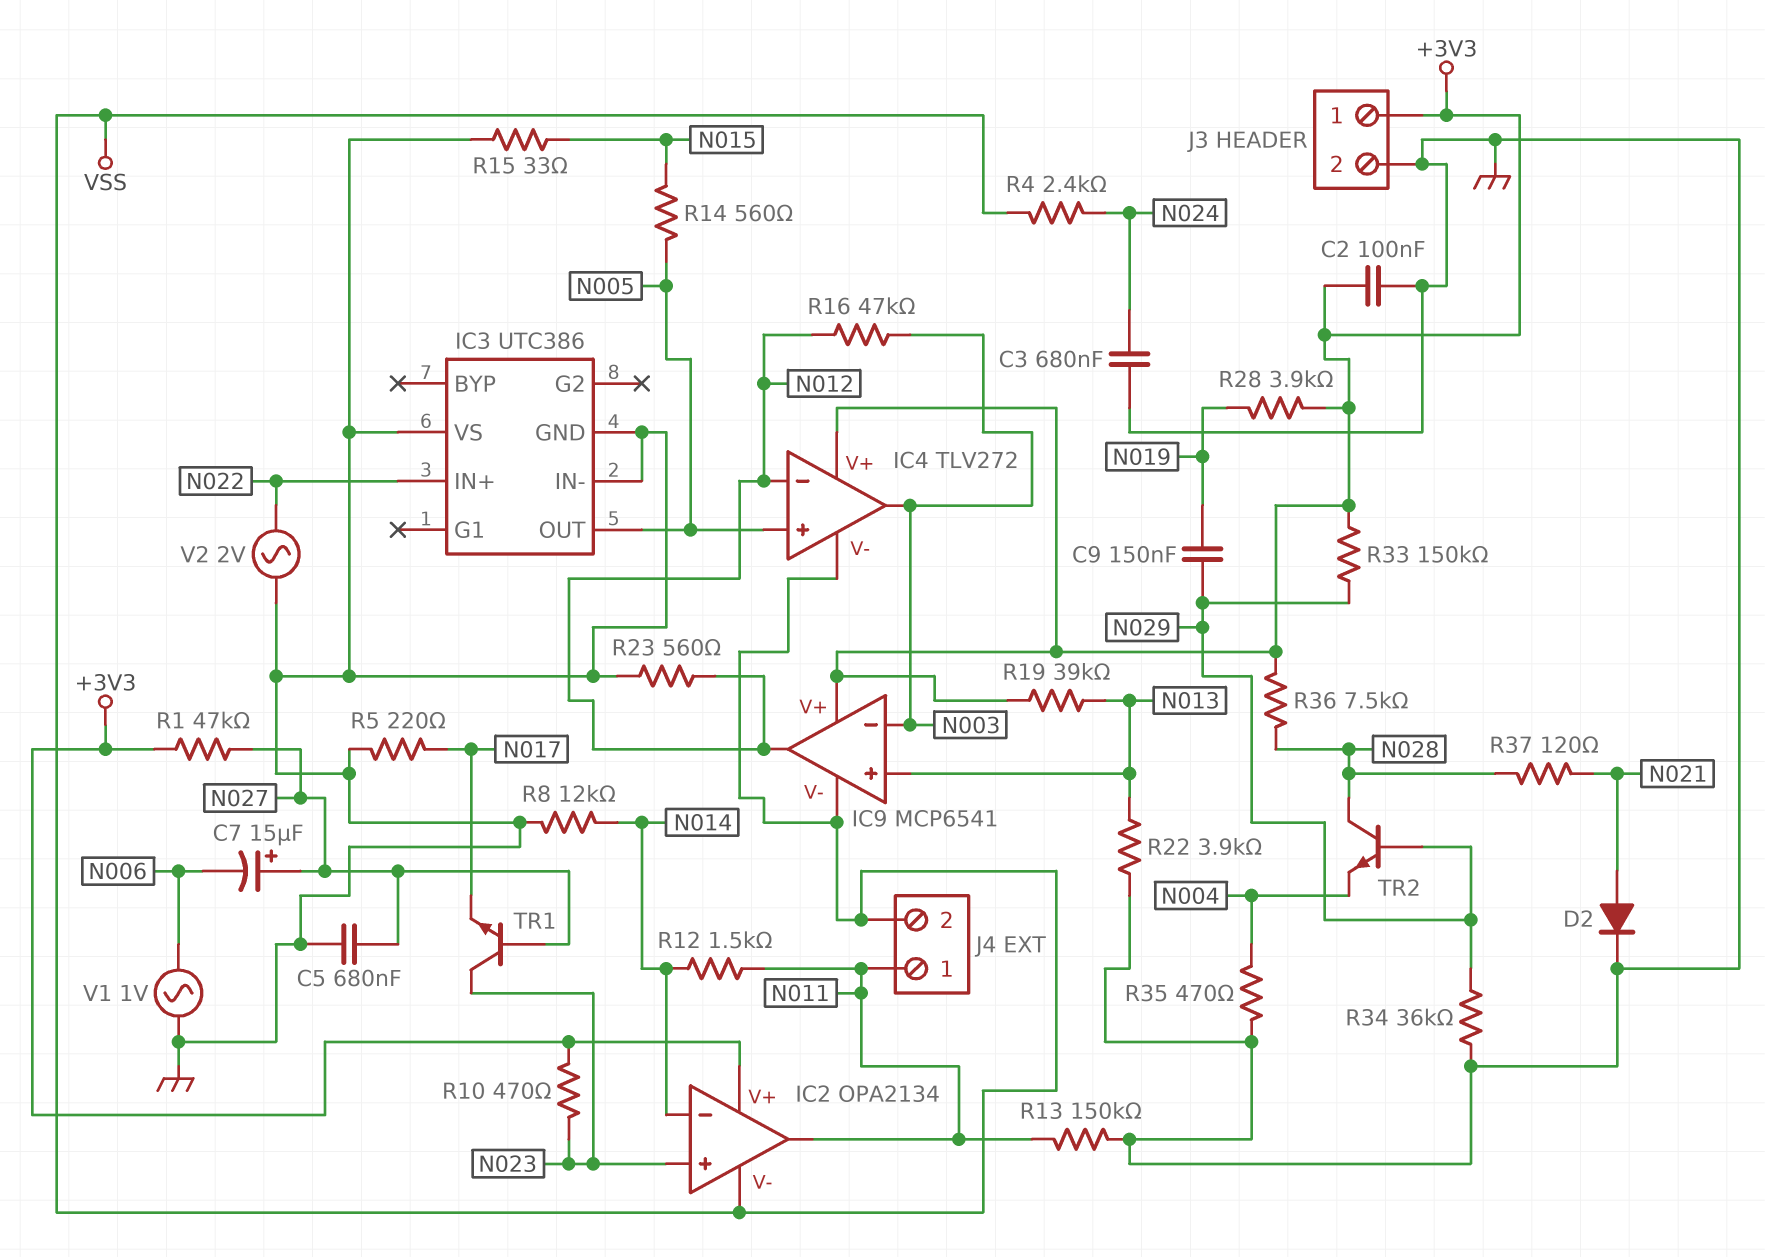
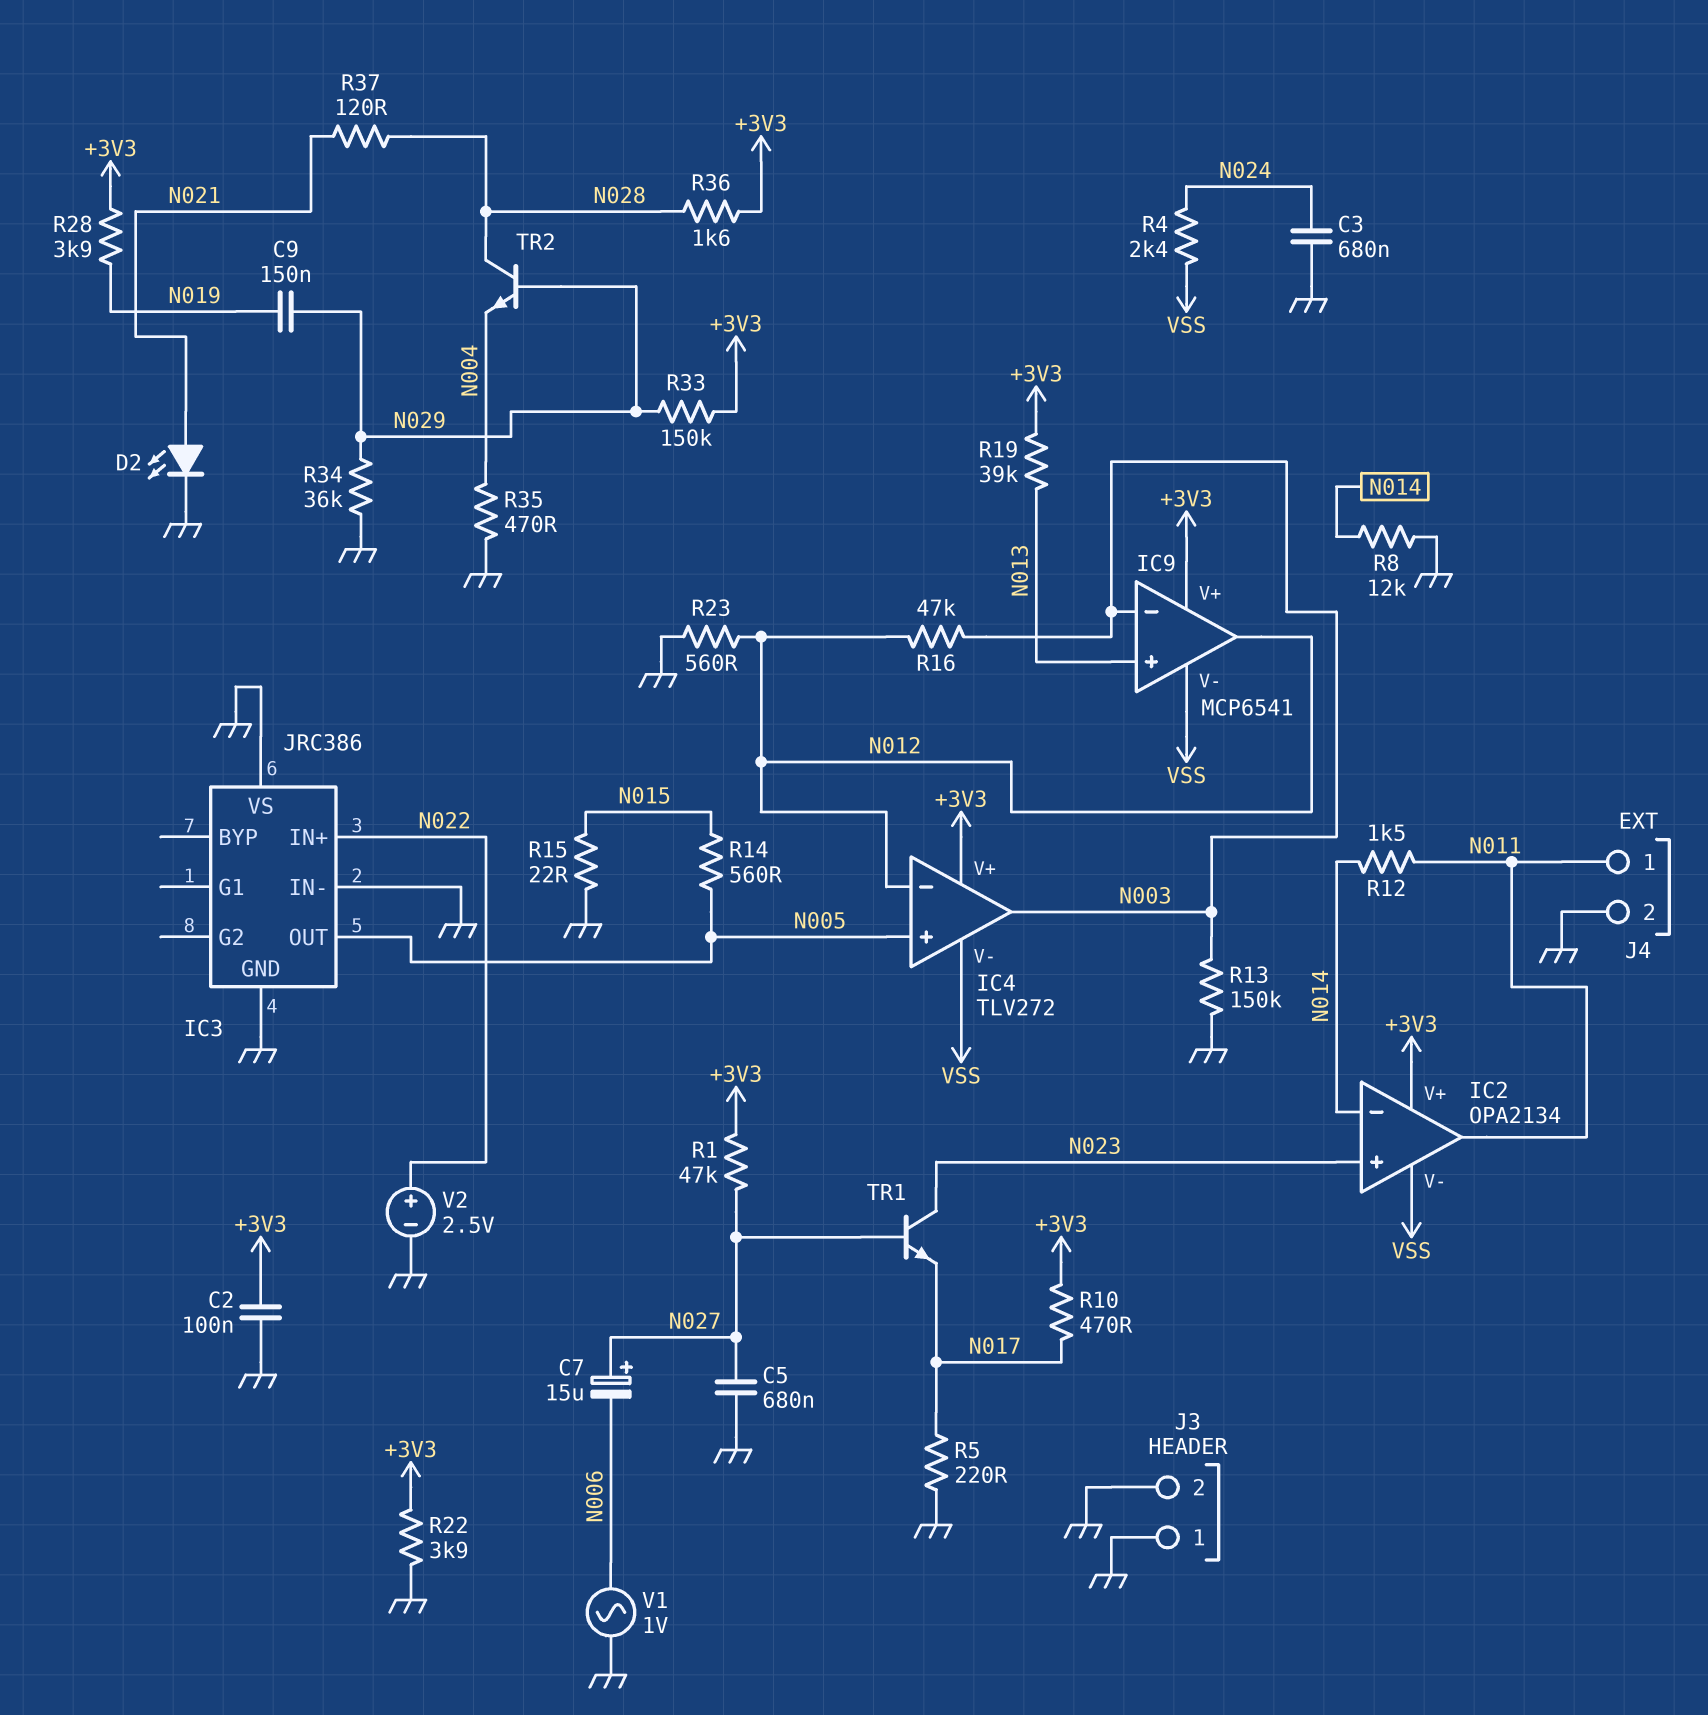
D2: diode (A N021, K GND) -> LED (A N021, K GND)
IC3: UTC386 -> JRC386
J3 pin 1: +3V3 -> GND
J4 pin 2: VSS -> GND
R10: 470 (+3V3, N023) -> 470 (+3V3, N017)
R13: 150k (GND, N011) -> 150k (GND, N003)
R15: 33 (GND, N015) -> 22 (GND, N015)
R22: 3.9k (GND, N013) -> 3.9k (+3V3, GND)
R36: 7.5k (+3V3, N028) -> 1.6k (+3V3, N028)
V2: AC 2V (GND, N022) -> 2.5V (plus N022, minus GND)

